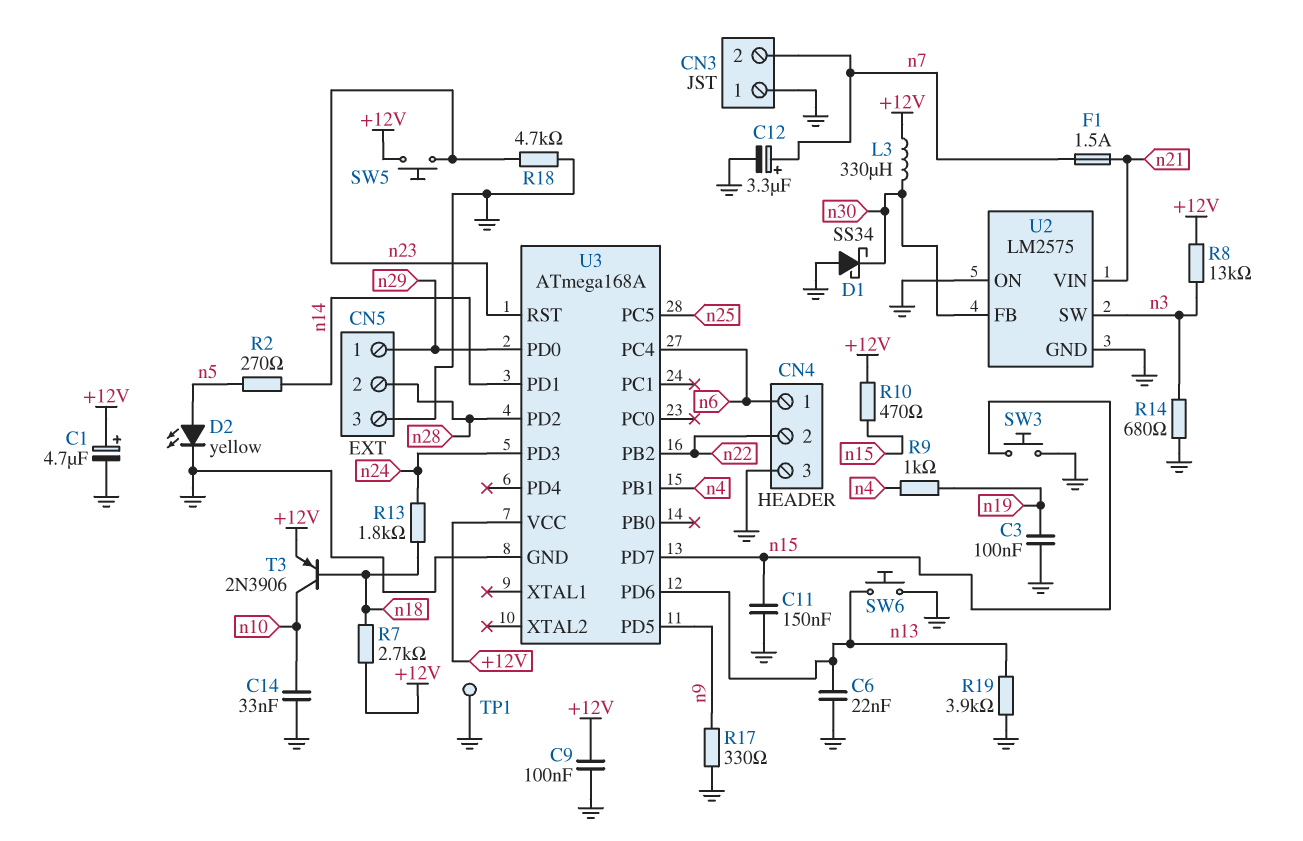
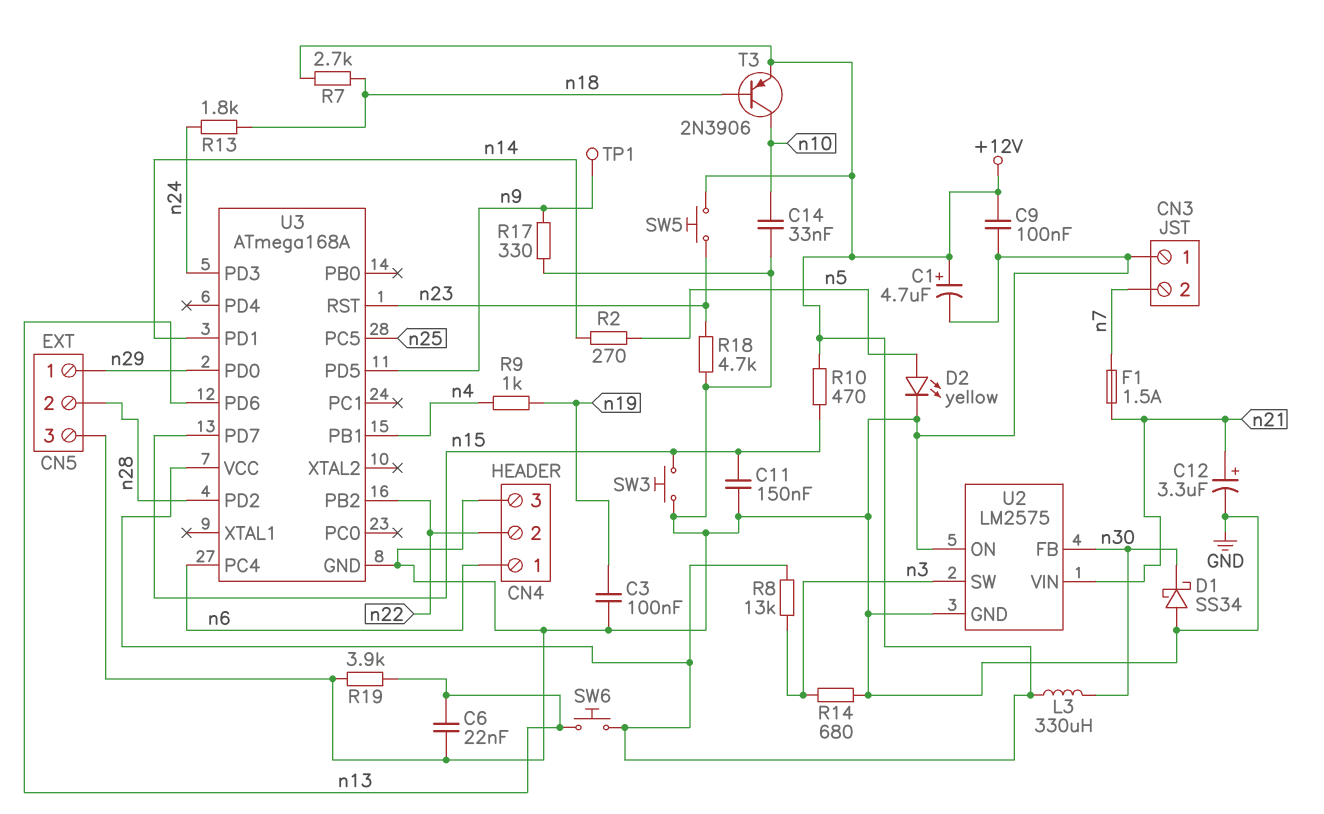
C12: 3.3uF (plus n7, minus GND) -> 3.3uF (plus n21, minus GND)
SW6: button (GND, n13) -> button (+12V, n13)
TP1: test point (GND) -> test point (n9)

